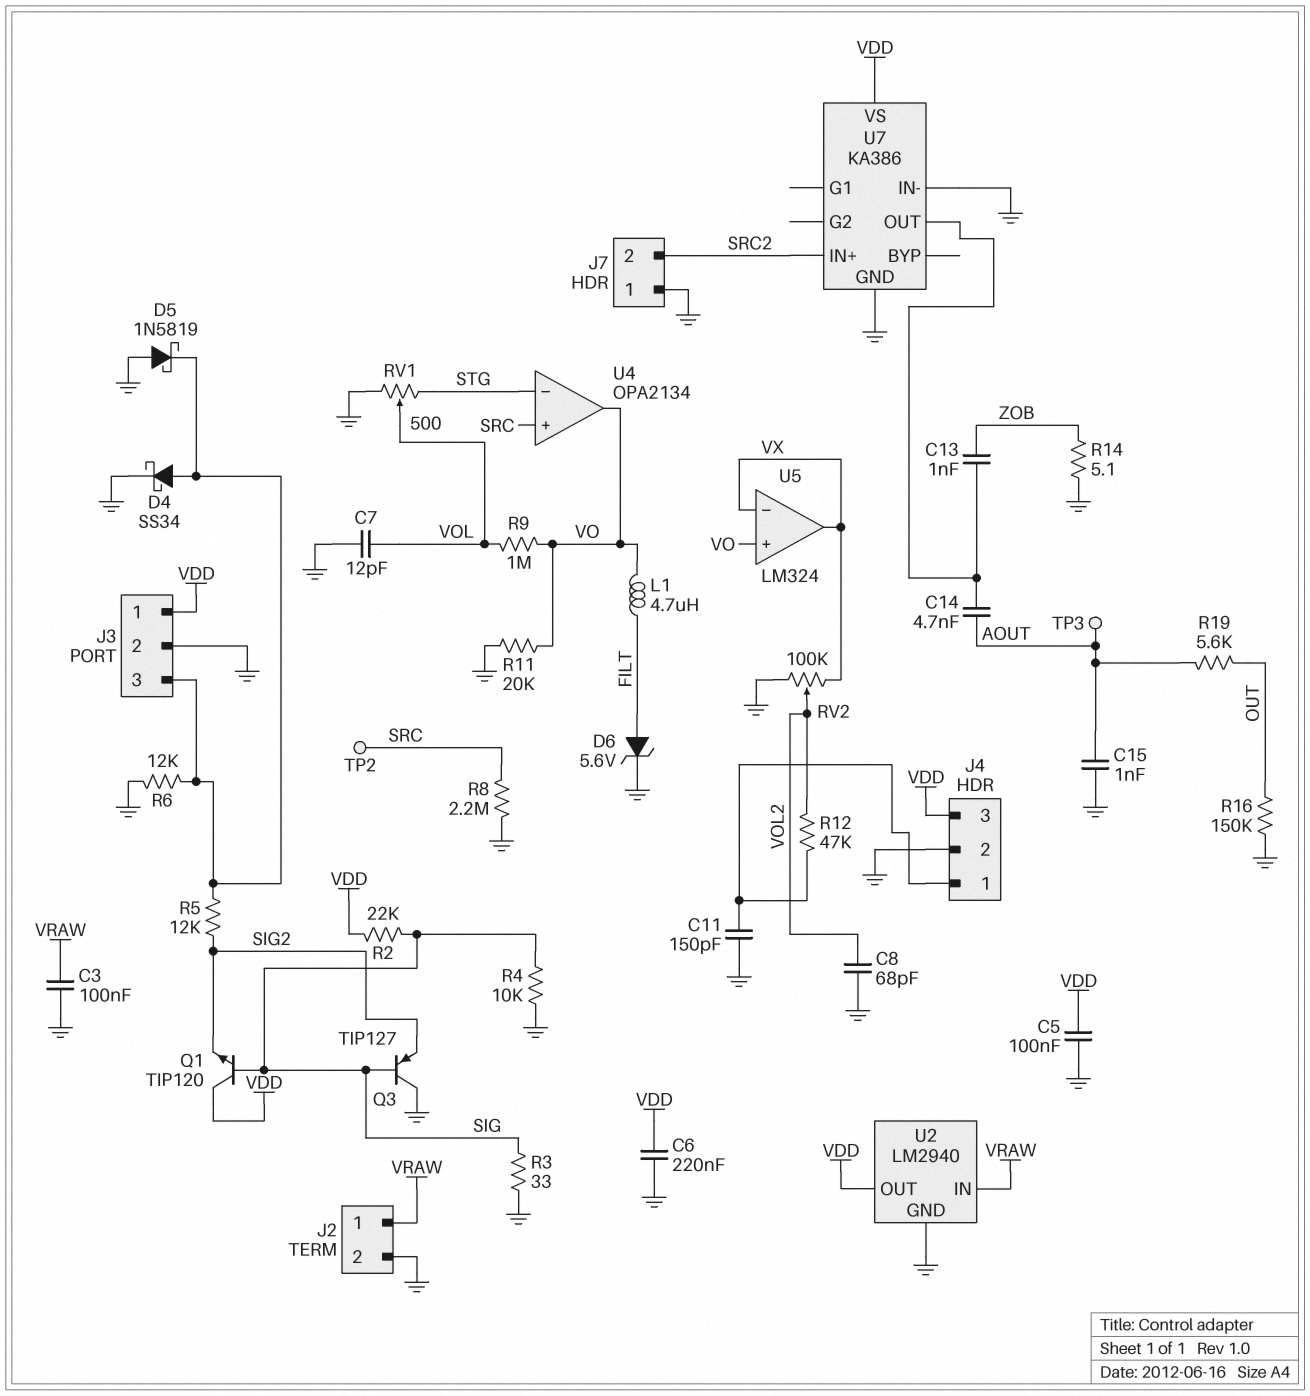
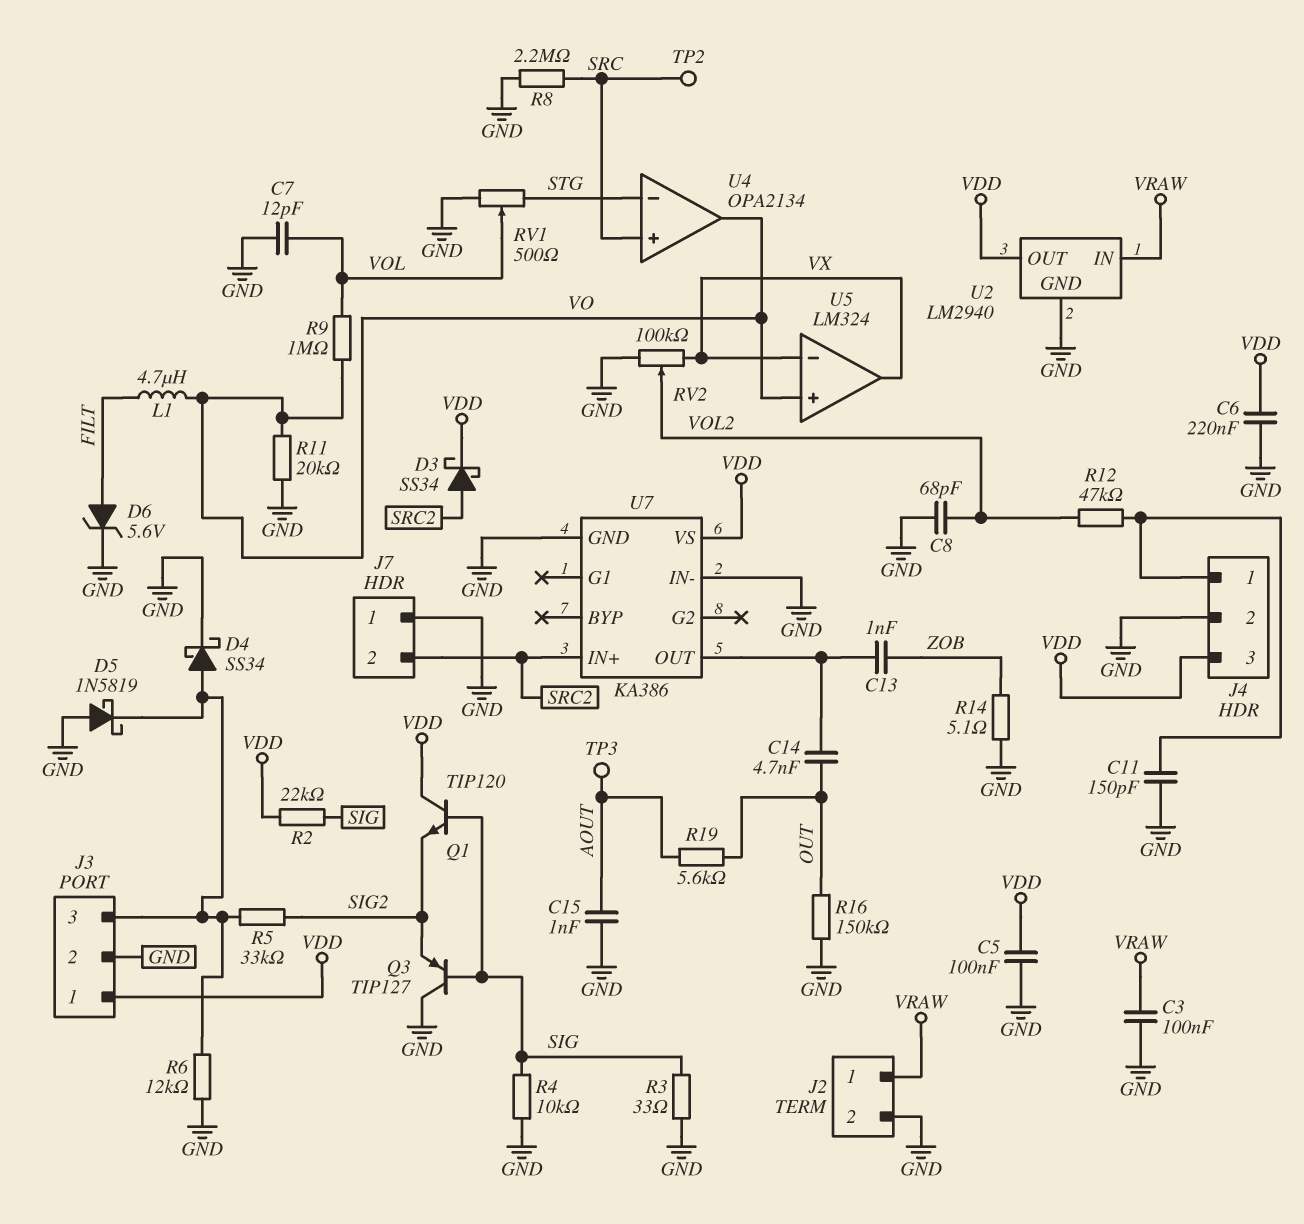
C14: 4.7nF (AOUT, U7/OUT) -> 4.7nF (OUT, U7/OUT)
D3: none -> schottky SS34 (A SRC2, K VDD)
R5: 12k (J3/3, SIG2) -> 33k (J3/3, SIG2)

